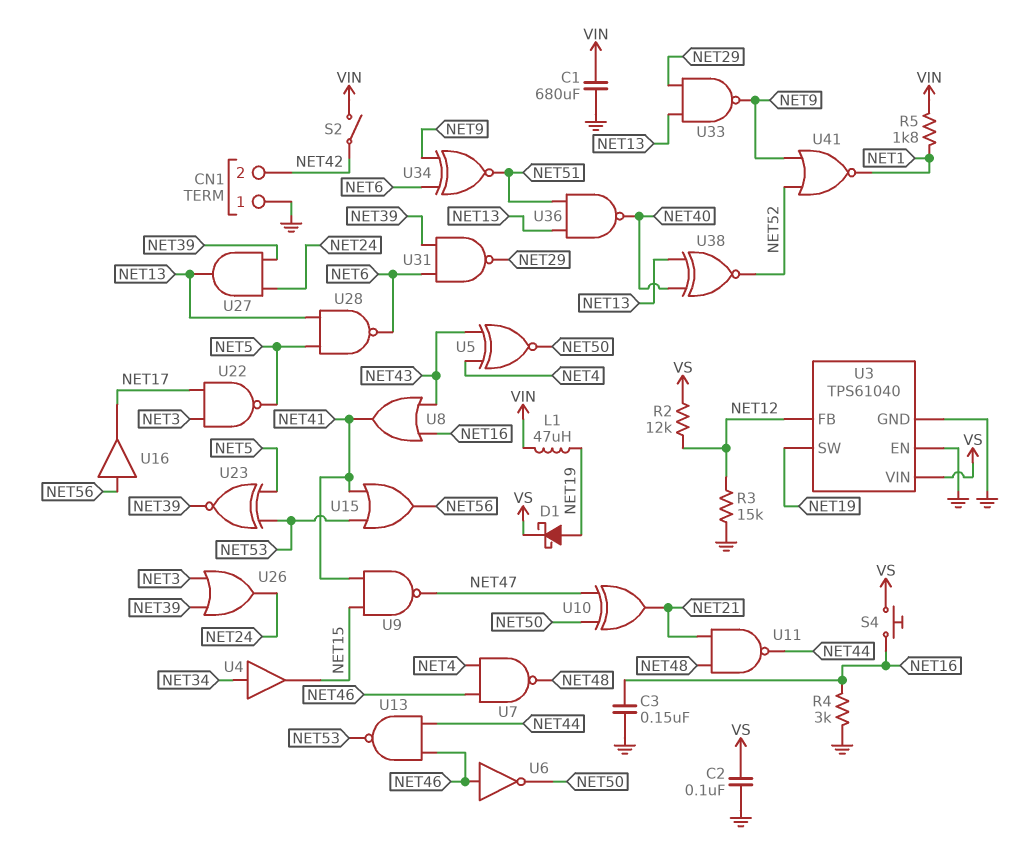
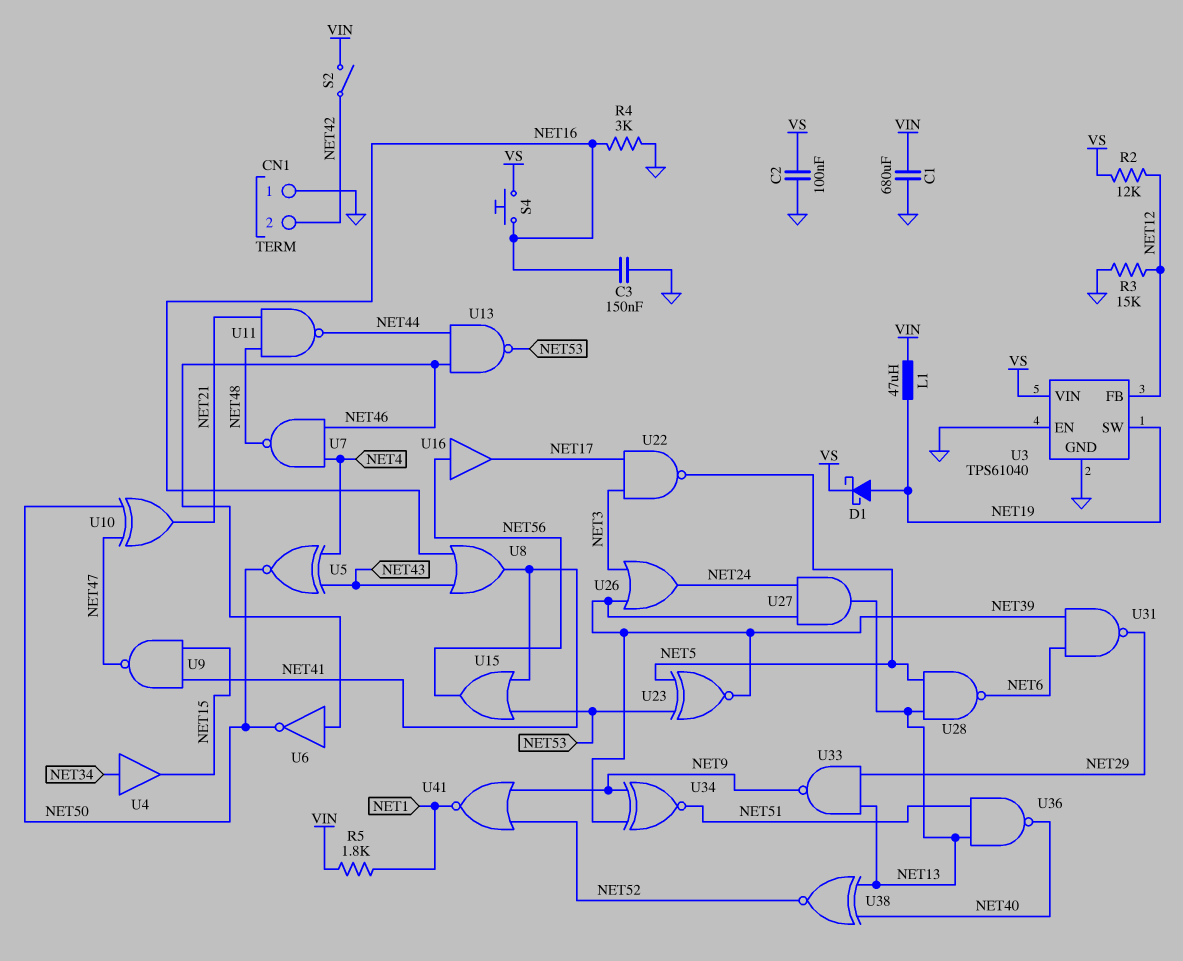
U34: XNOR (in NET6, in NET9, out NET51) -> XNOR (in NET9, in NET39, out NET51)

